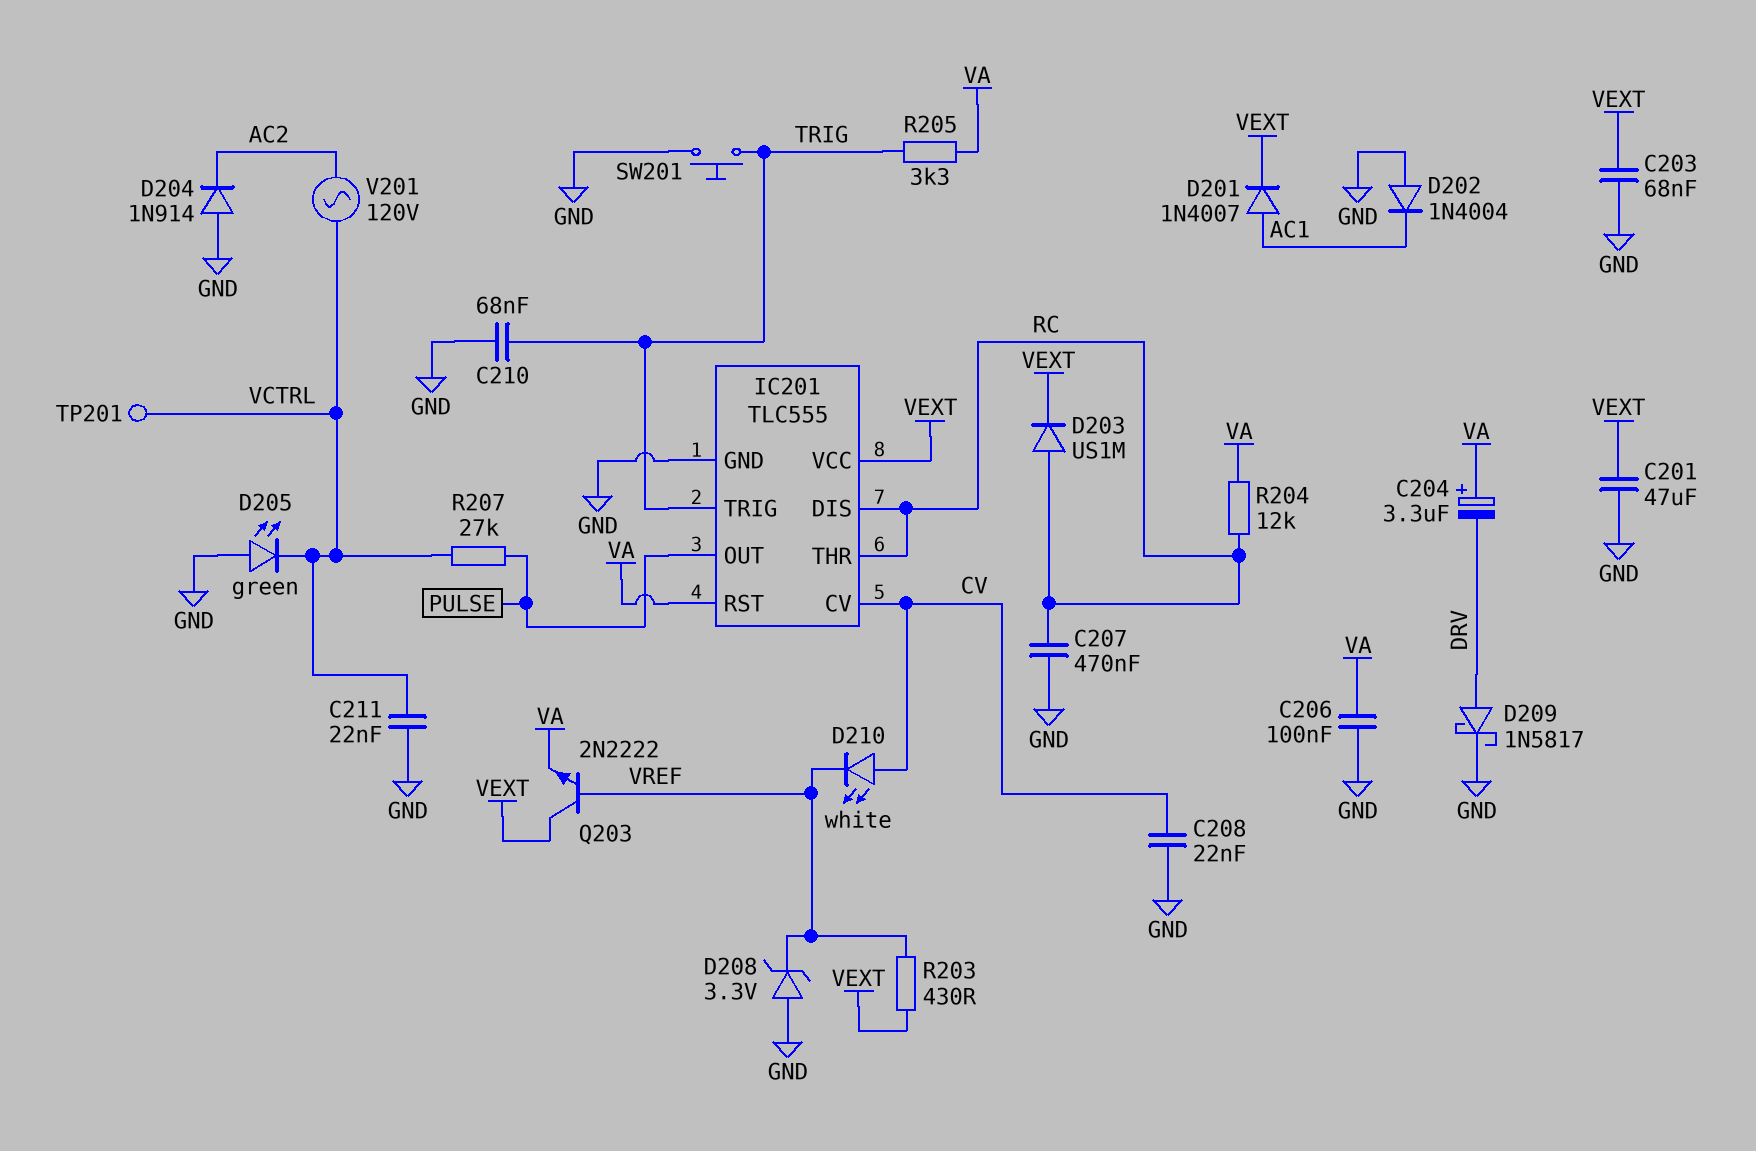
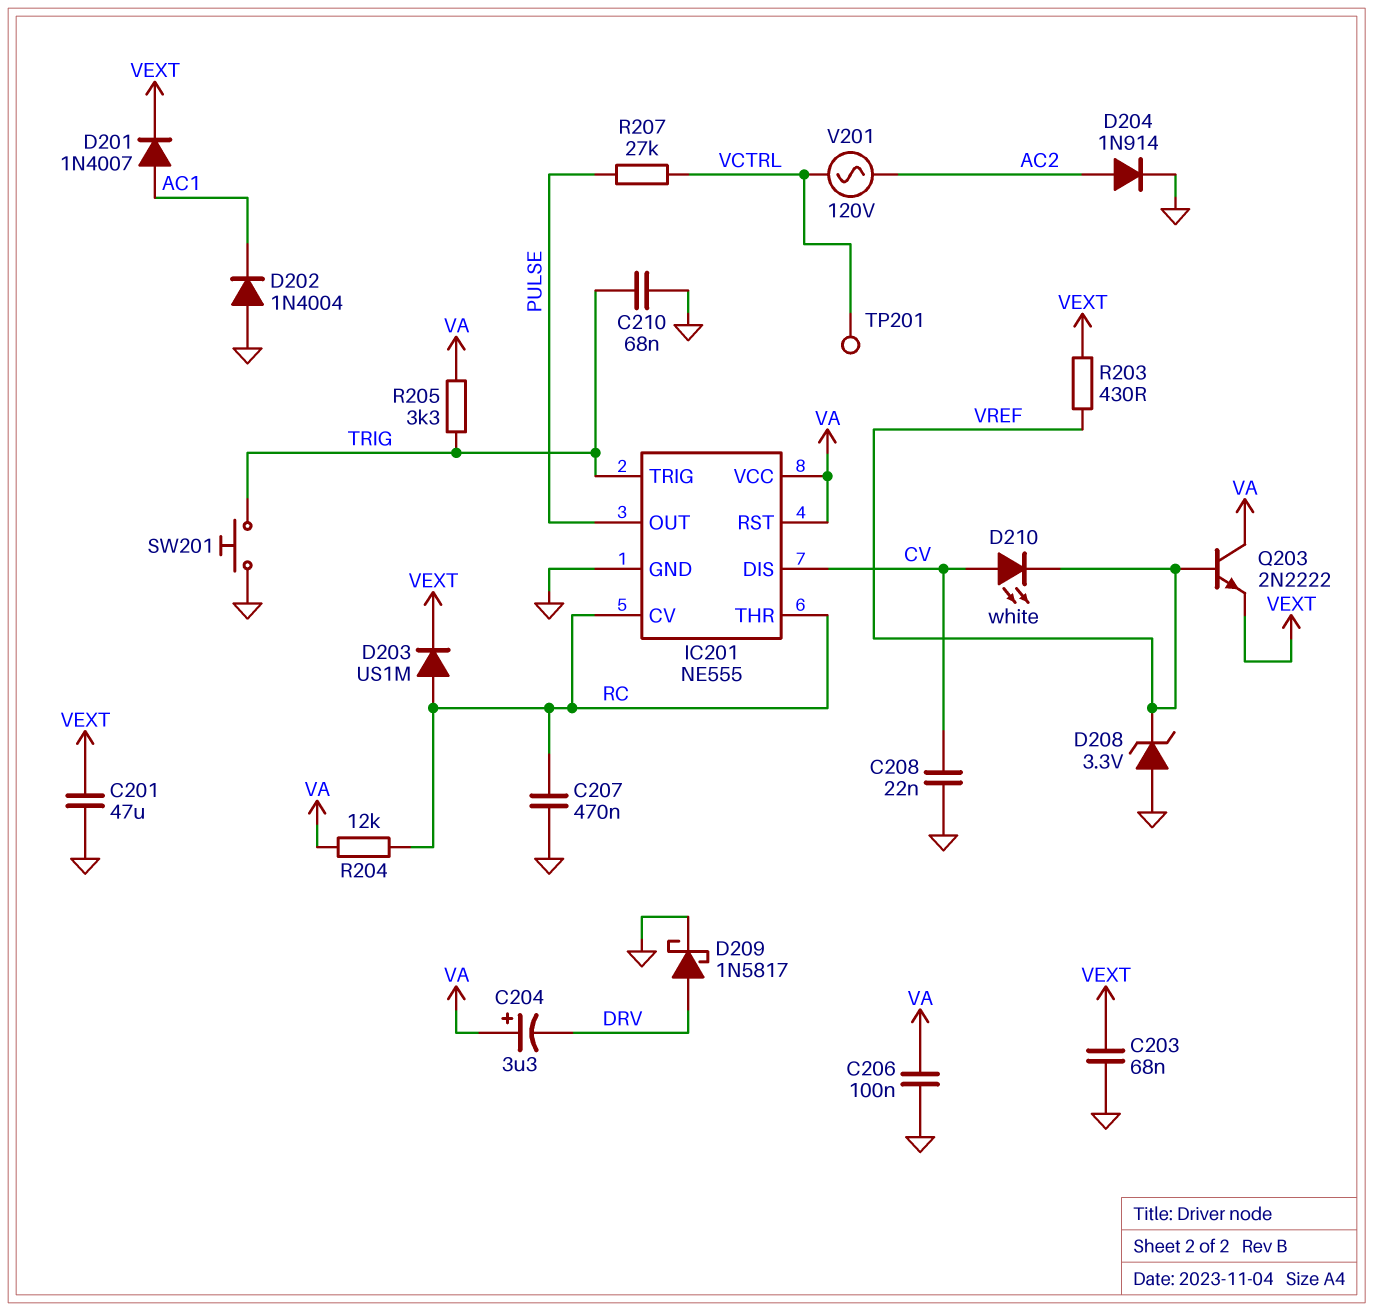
C211: 22nF (GND, VCTRL) -> none
D204: diode 1N914 (A GND, K AC2) -> diode 1N914 (A AC2, K GND)
D205: LED green (A GND, K VCTRL) -> none
IC201: TLC555 -> NE555
IC201 pin CV: CV -> RC
IC201 pin DIS: RC -> CV
IC201 pin VCC: VEXT -> VA
Q203: NPN 2N2222 (B VREF, C VEXT, E VA) -> NPN 2N2222 (B VREF, C VA, E VEXT)

